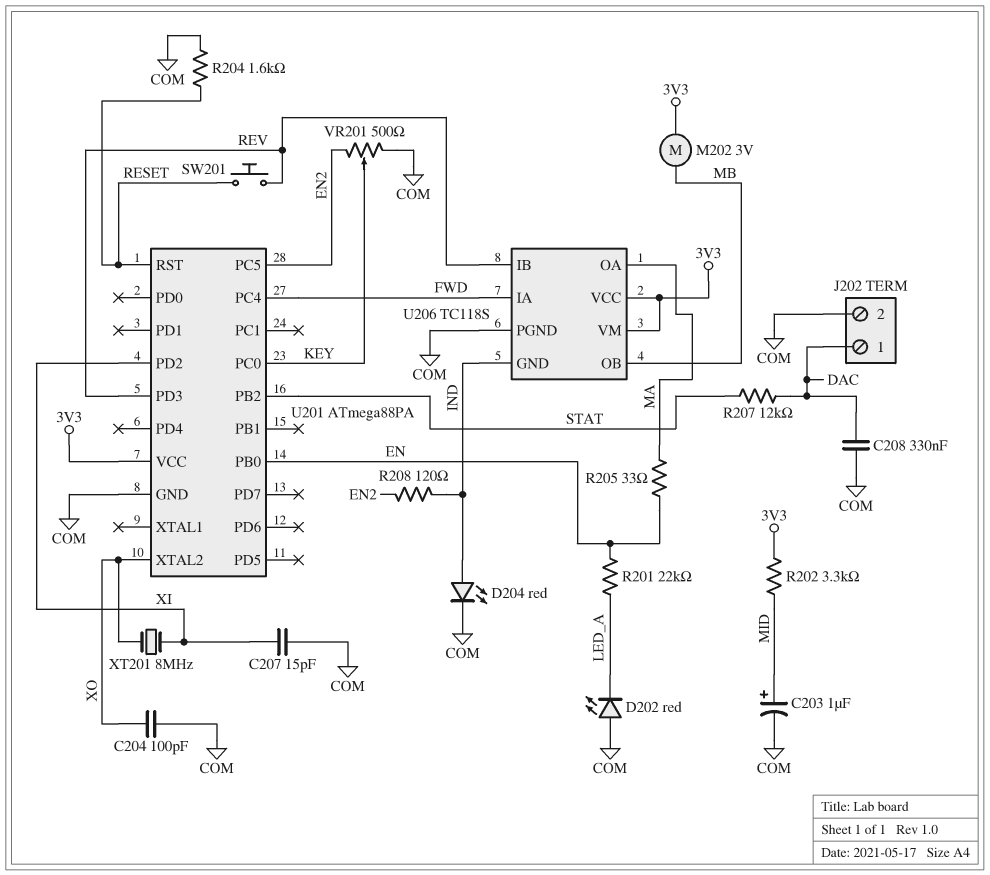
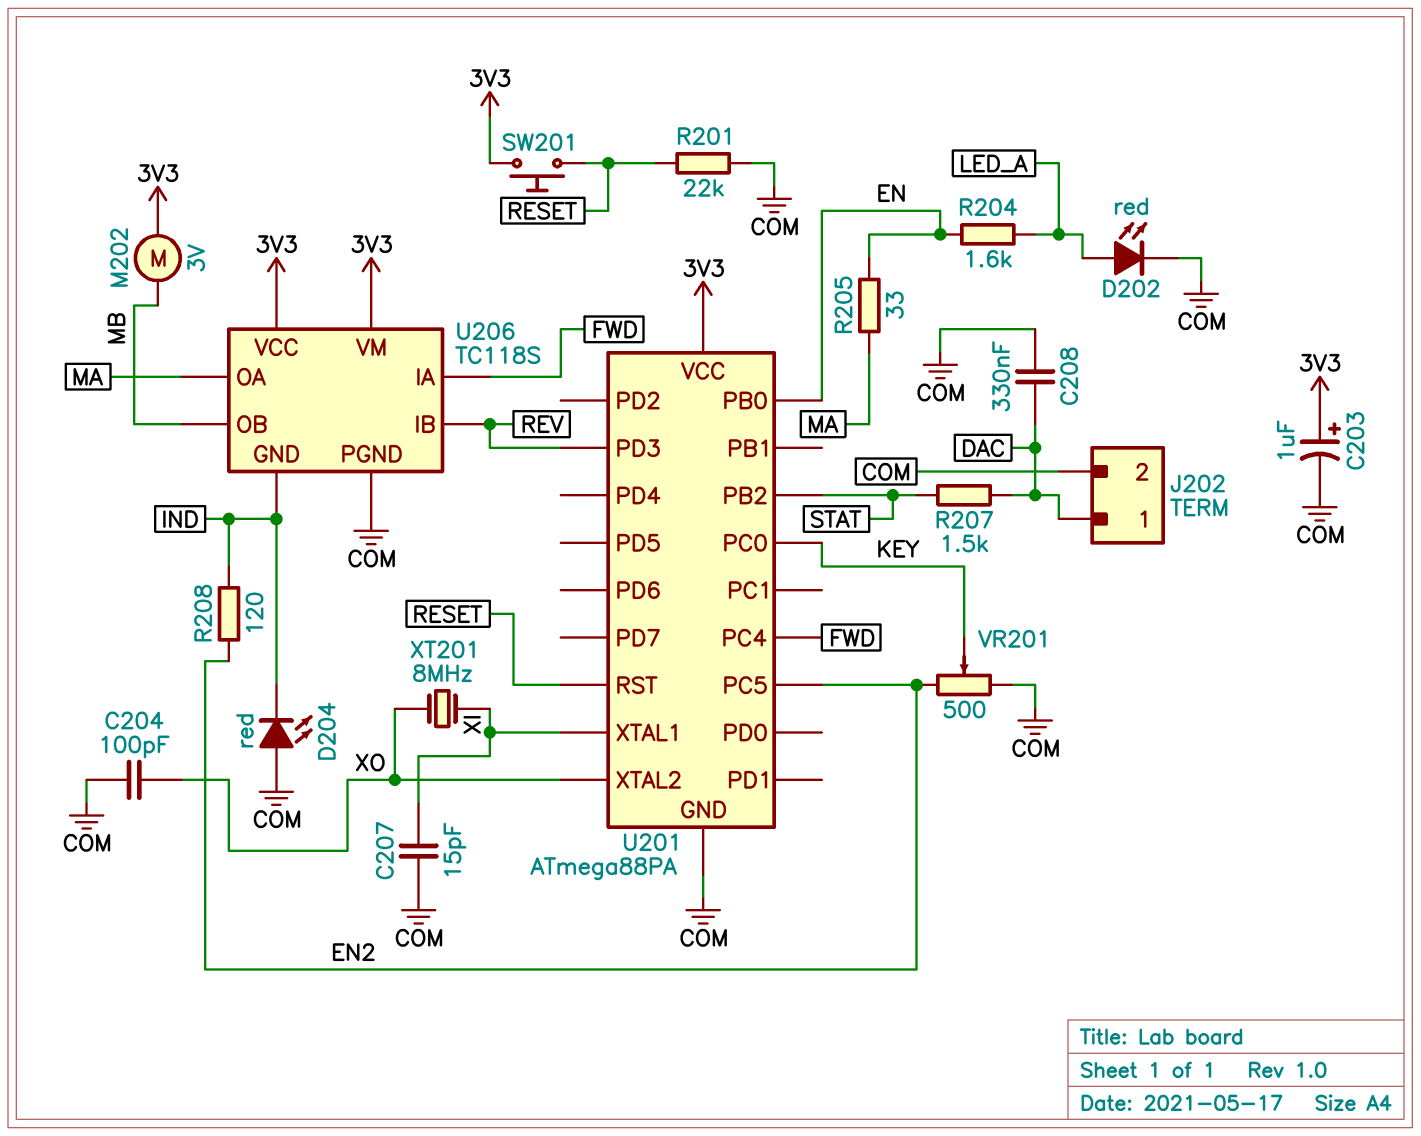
C203: 1uF (plus MID, minus COM) -> 1uF (plus 3V3, minus COM)
D202: LED red (A COM, K LED_A) -> LED red (A LED_A, K COM)
D204: LED red (A IND, K COM) -> LED red (A COM, K IND)
R201: 22k (EN, LED_A) -> 22k (COM, RESET)
R202: 3.3k (3V3, MID) -> none
R204: 1.6k (COM, RESET) -> 1.6k (EN, LED_A)
R207: 12k (DAC, STAT) -> 1.5k (DAC, STAT)
SW201: button (RESET, REV) -> button (3V3, RESET)
U201 pin PD2: XI -> none
U201 pin XTAL1: none -> XI

